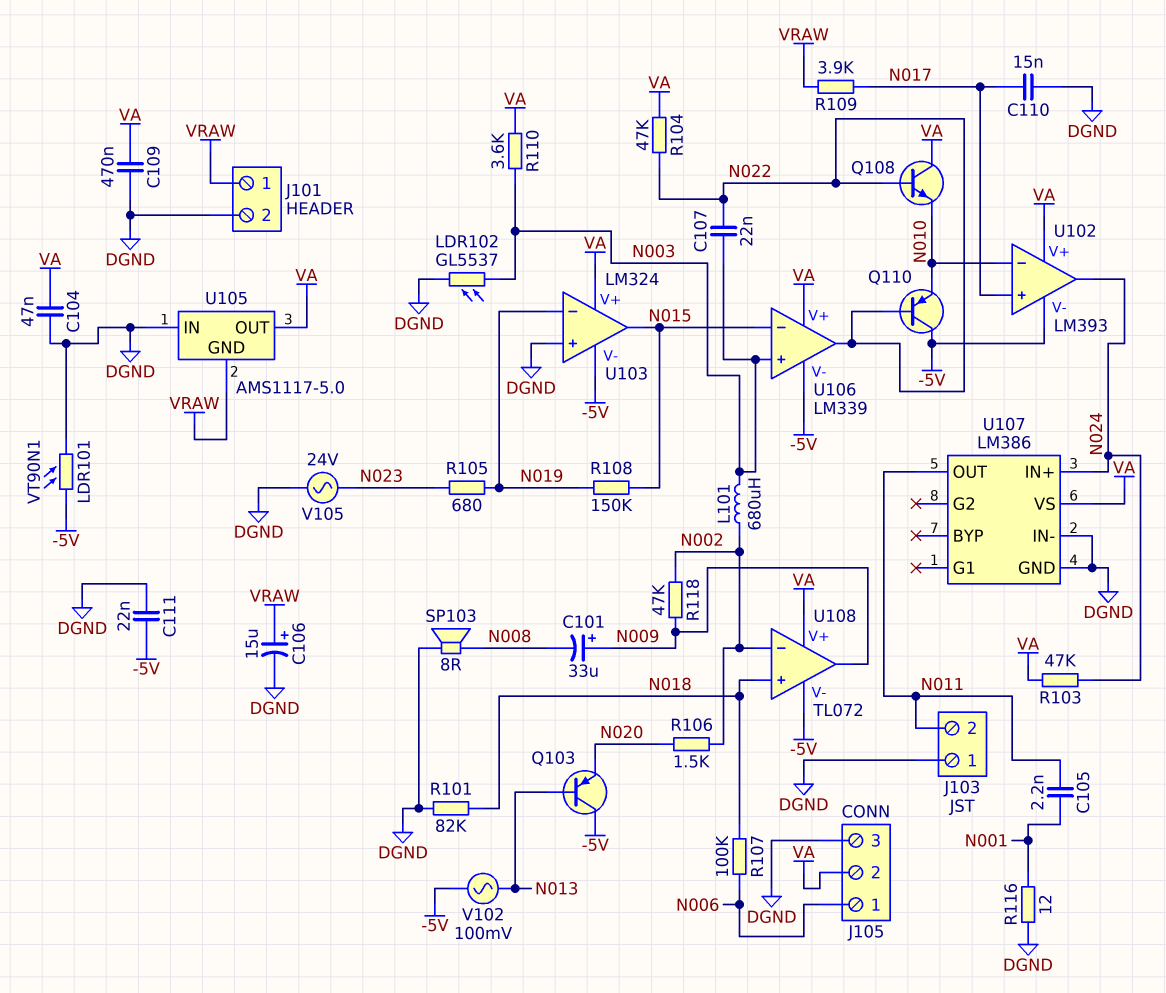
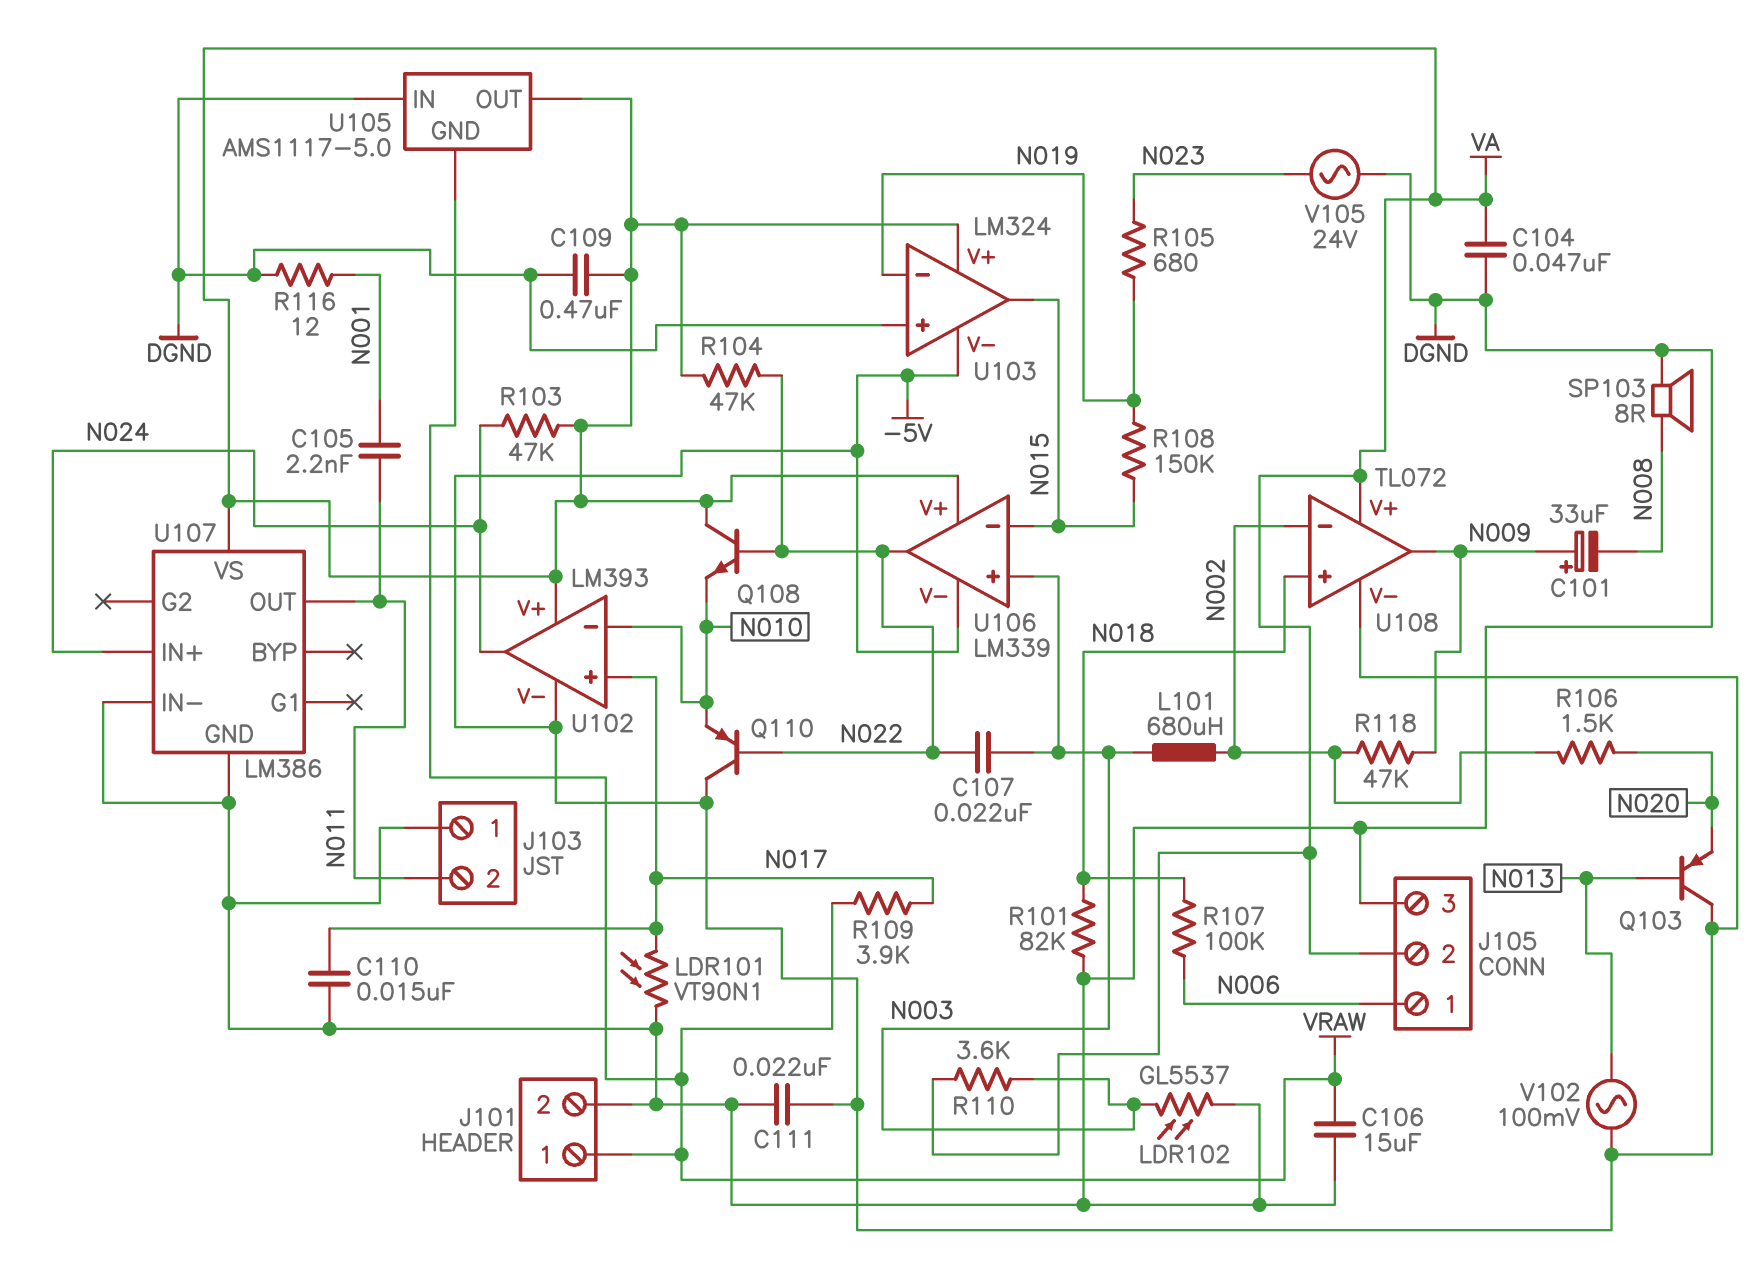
C106: 15uF (plus VRAW, minus DGND) -> 15uF (DGND, VRAW)
LDR101: VT90N1 (-5V, DGND) -> VT90N1 (DGND, N017)

